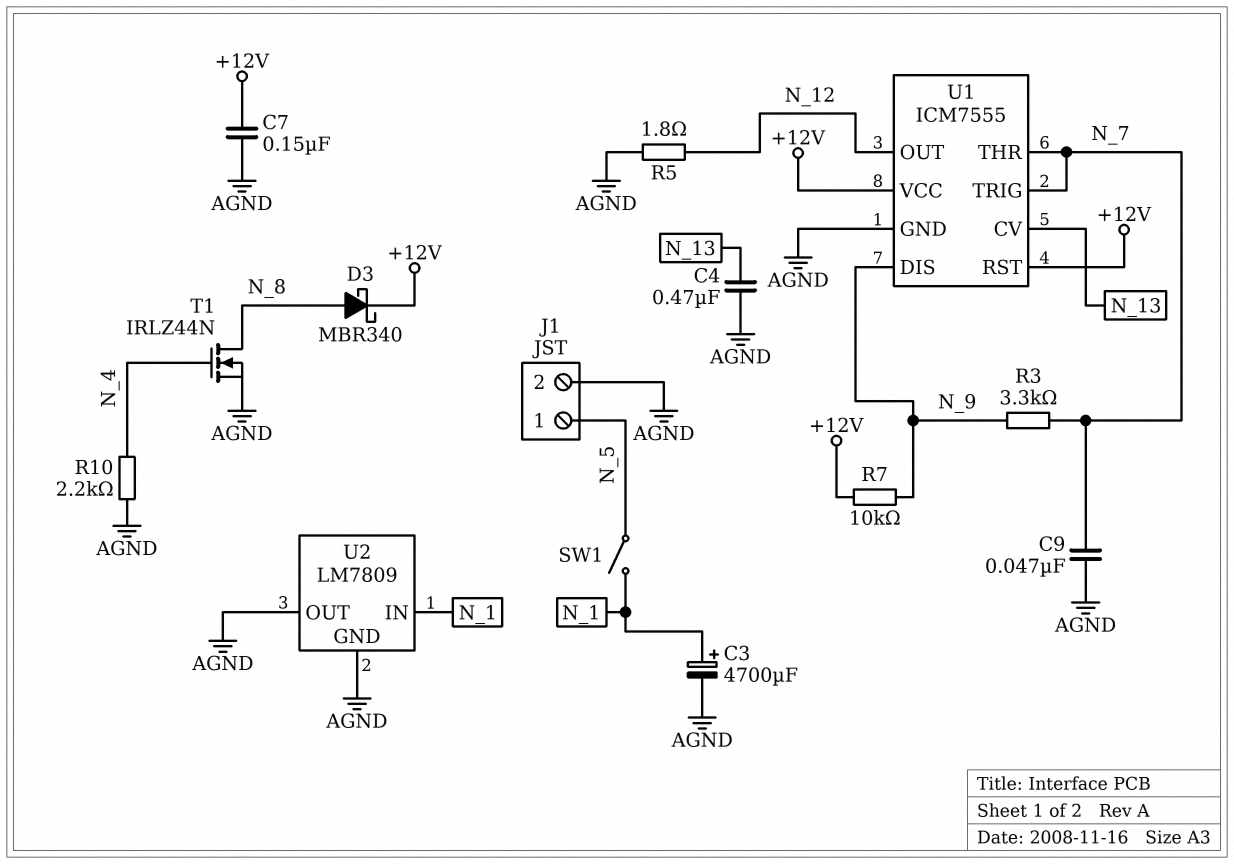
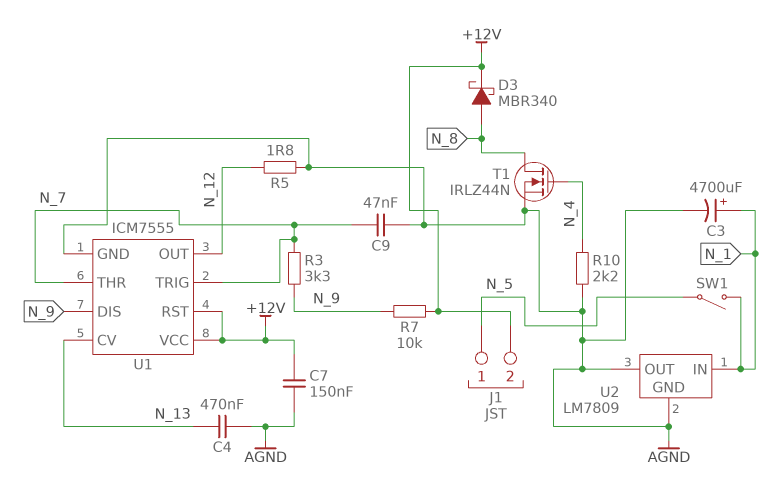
J1 pin 2: AGND -> +12V

